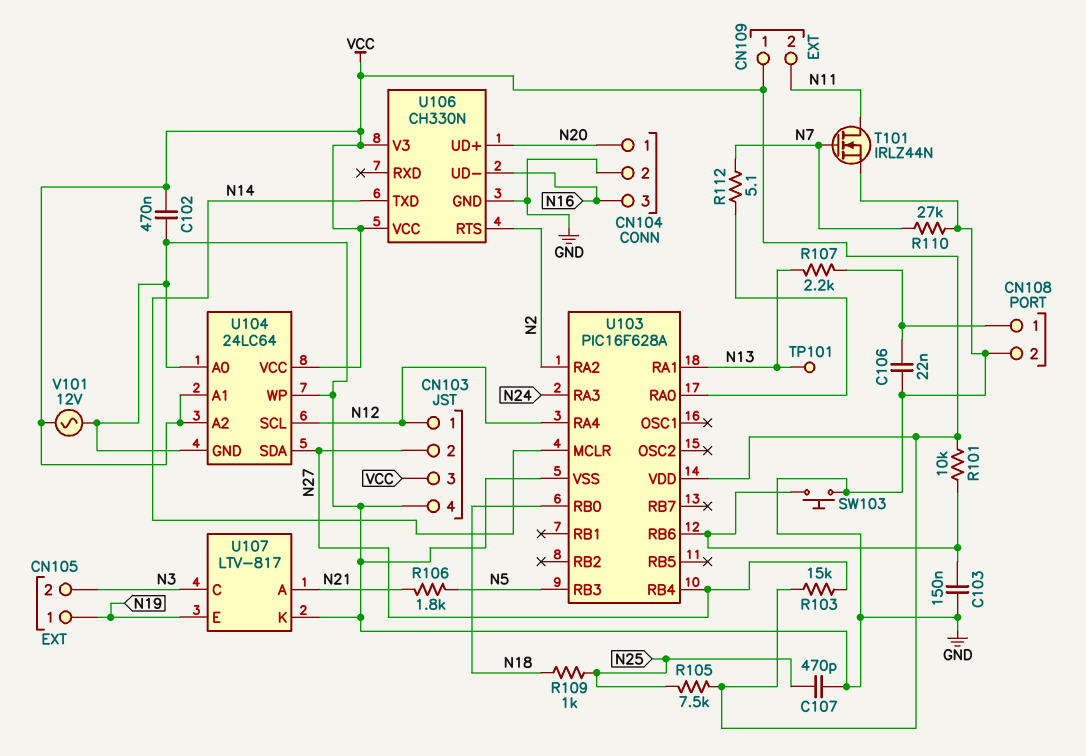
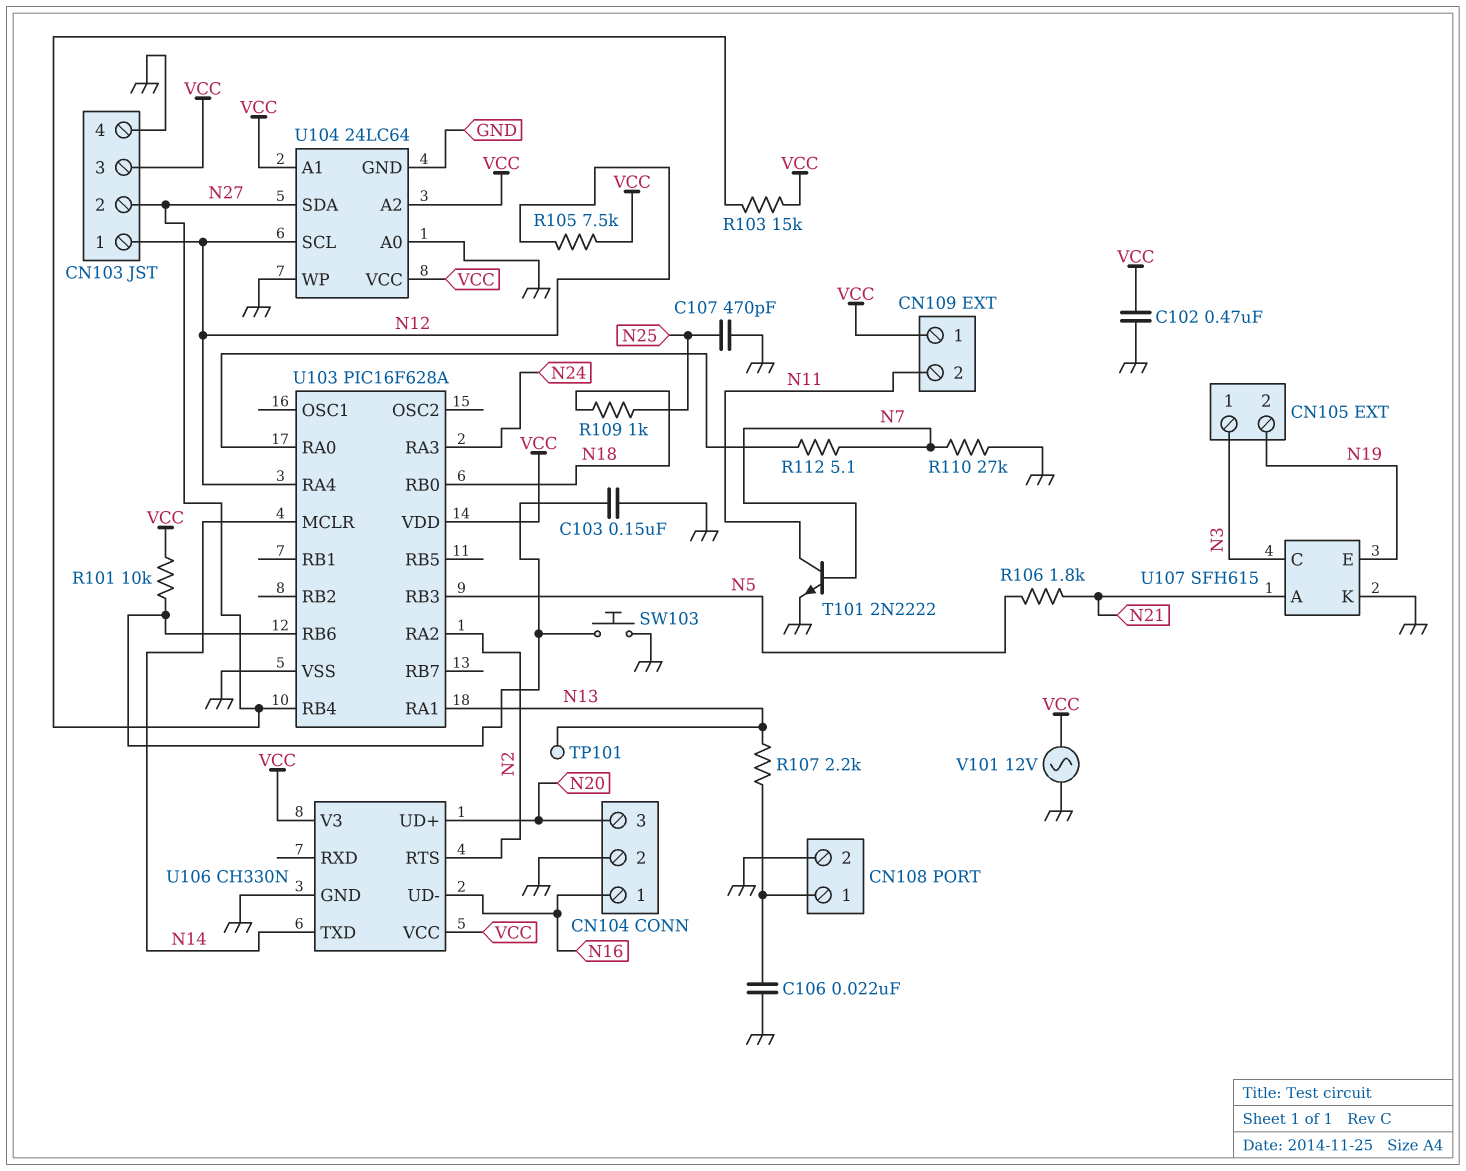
CN104 pin 1: N20 -> N16
CN104 pin 3: N16 -> N20
CN105 pin 1: N19 -> N3
CN105 pin 2: N3 -> N19
R105: 7.5k (N25, VCC) -> 7.5k (N12, VCC)
T101: NMOS IRLZ44N (G N7, D N11, S GND) -> NPN 2N2222 (B N7, C N11, E GND)
U107: LTV-817 -> SFH615

